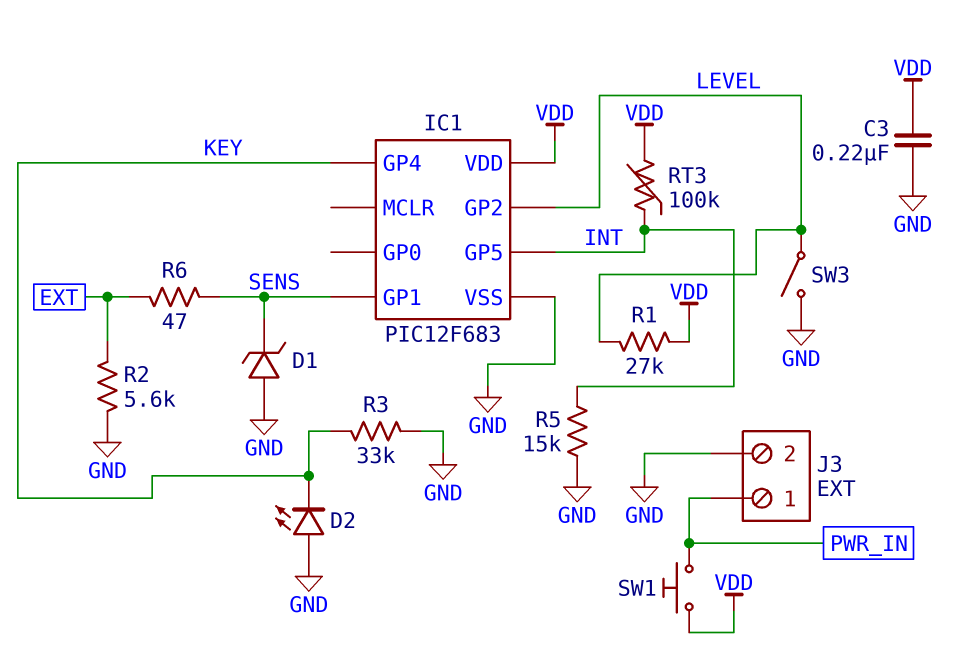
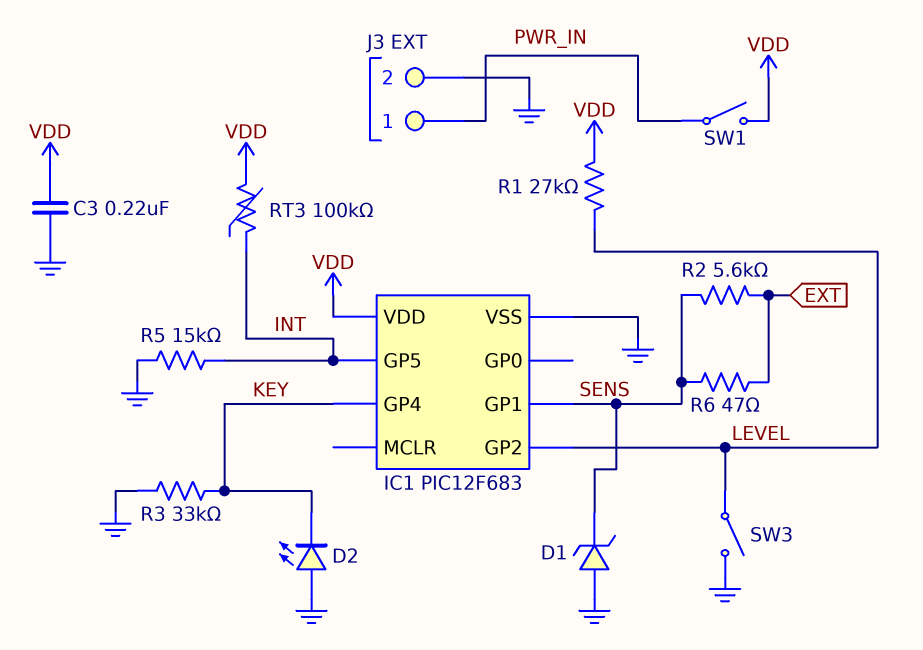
R2: 5.6k (EXT, GND) -> 5.6k (EXT, SENS)
SW1: button (PWR_IN, VDD) -> switch (PWR_IN, VDD)

